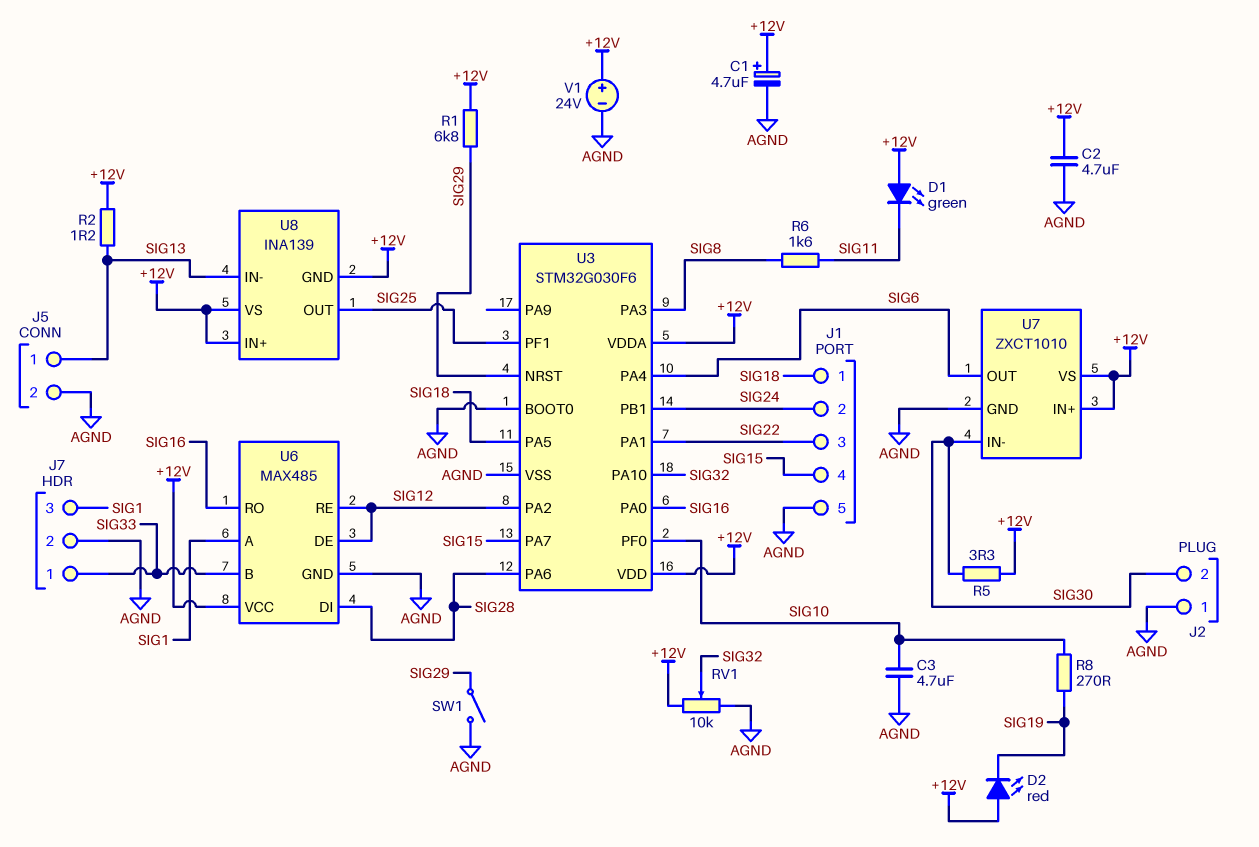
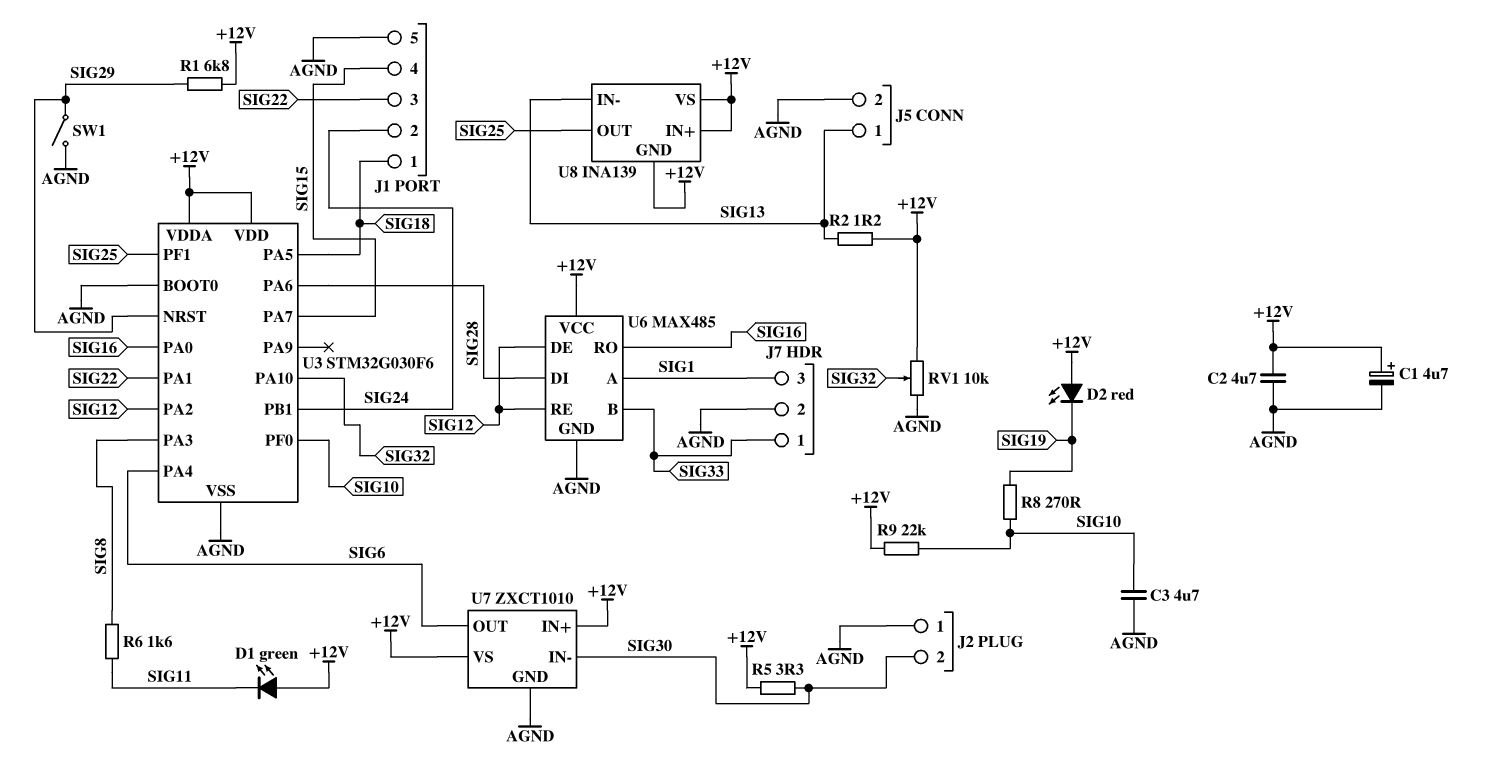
R9: none -> 22k (+12V, SIG10)
V1: 24V (plus +12V, minus AGND) -> none

